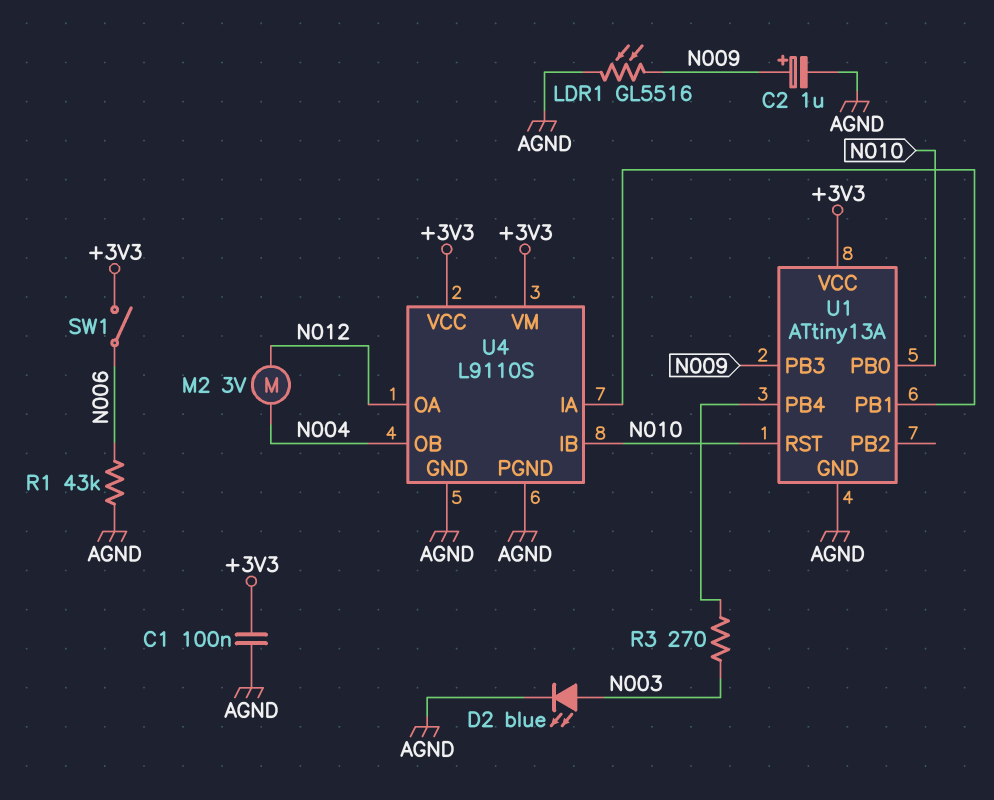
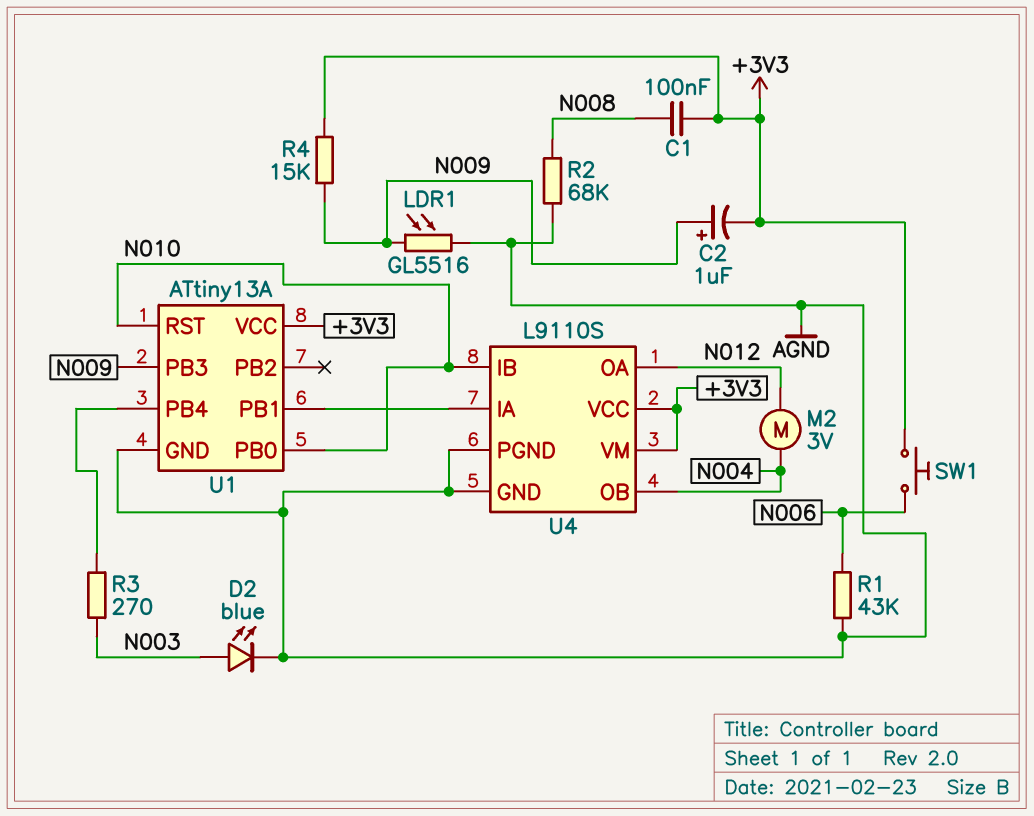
C1: 100nF (+3V3, AGND) -> 100nF (+3V3, N008)
C2: 1uF (plus N009, minus AGND) -> 1uF (plus N009, minus +3V3)
R2: none -> 68k (AGND, N008)
R4: none -> 15k (+3V3, N009)
SW1: switch (+3V3, N006) -> button (+3V3, N006)

